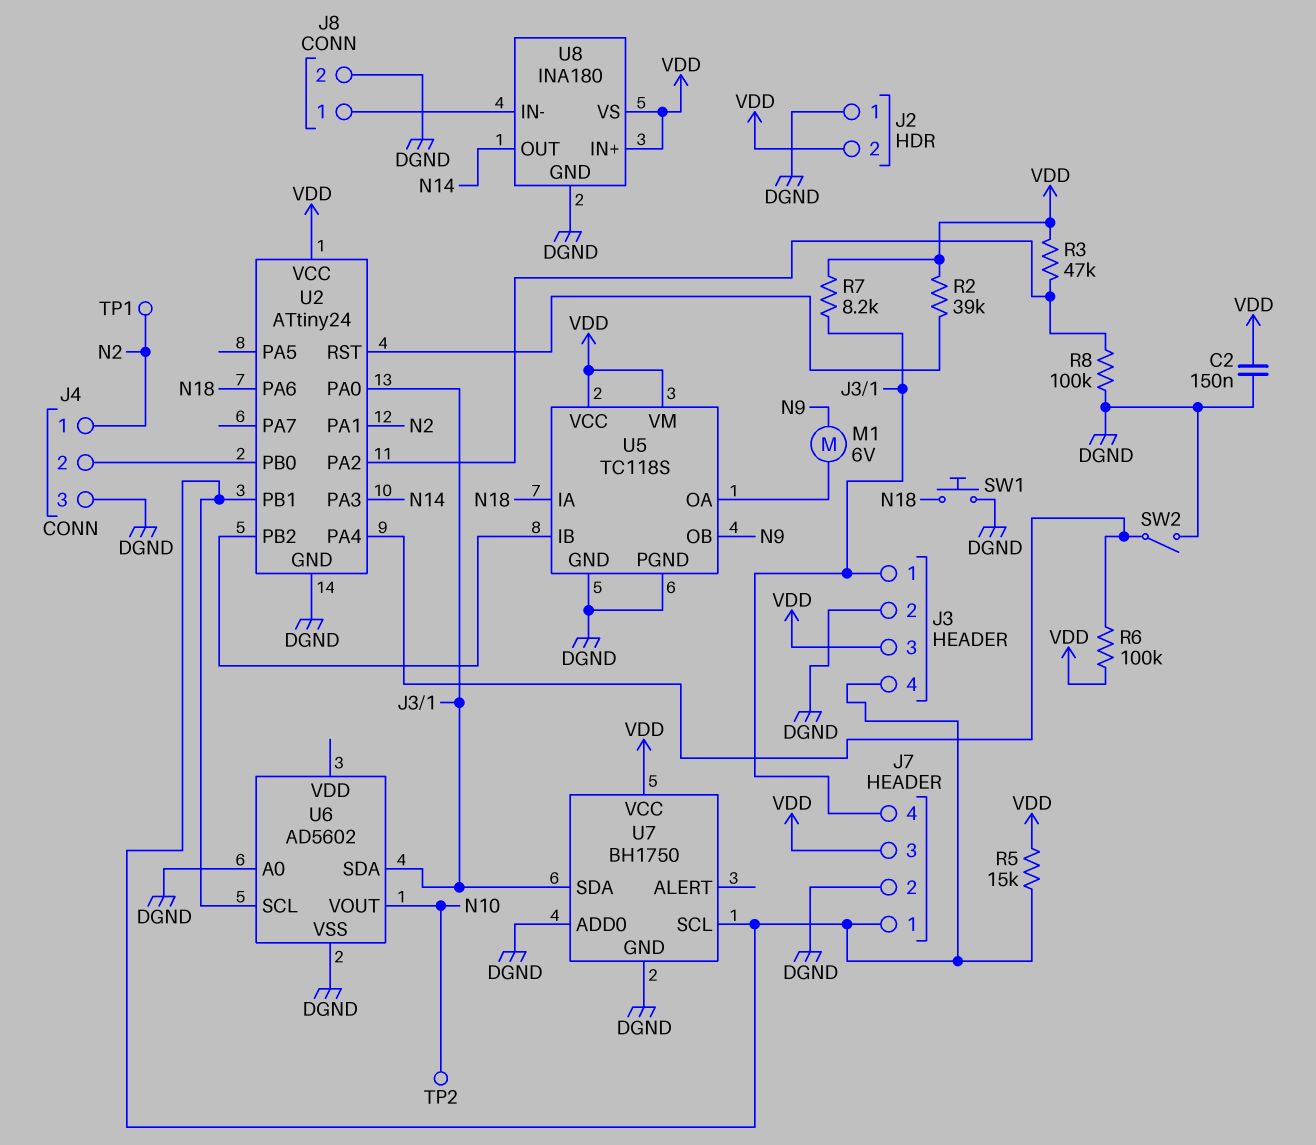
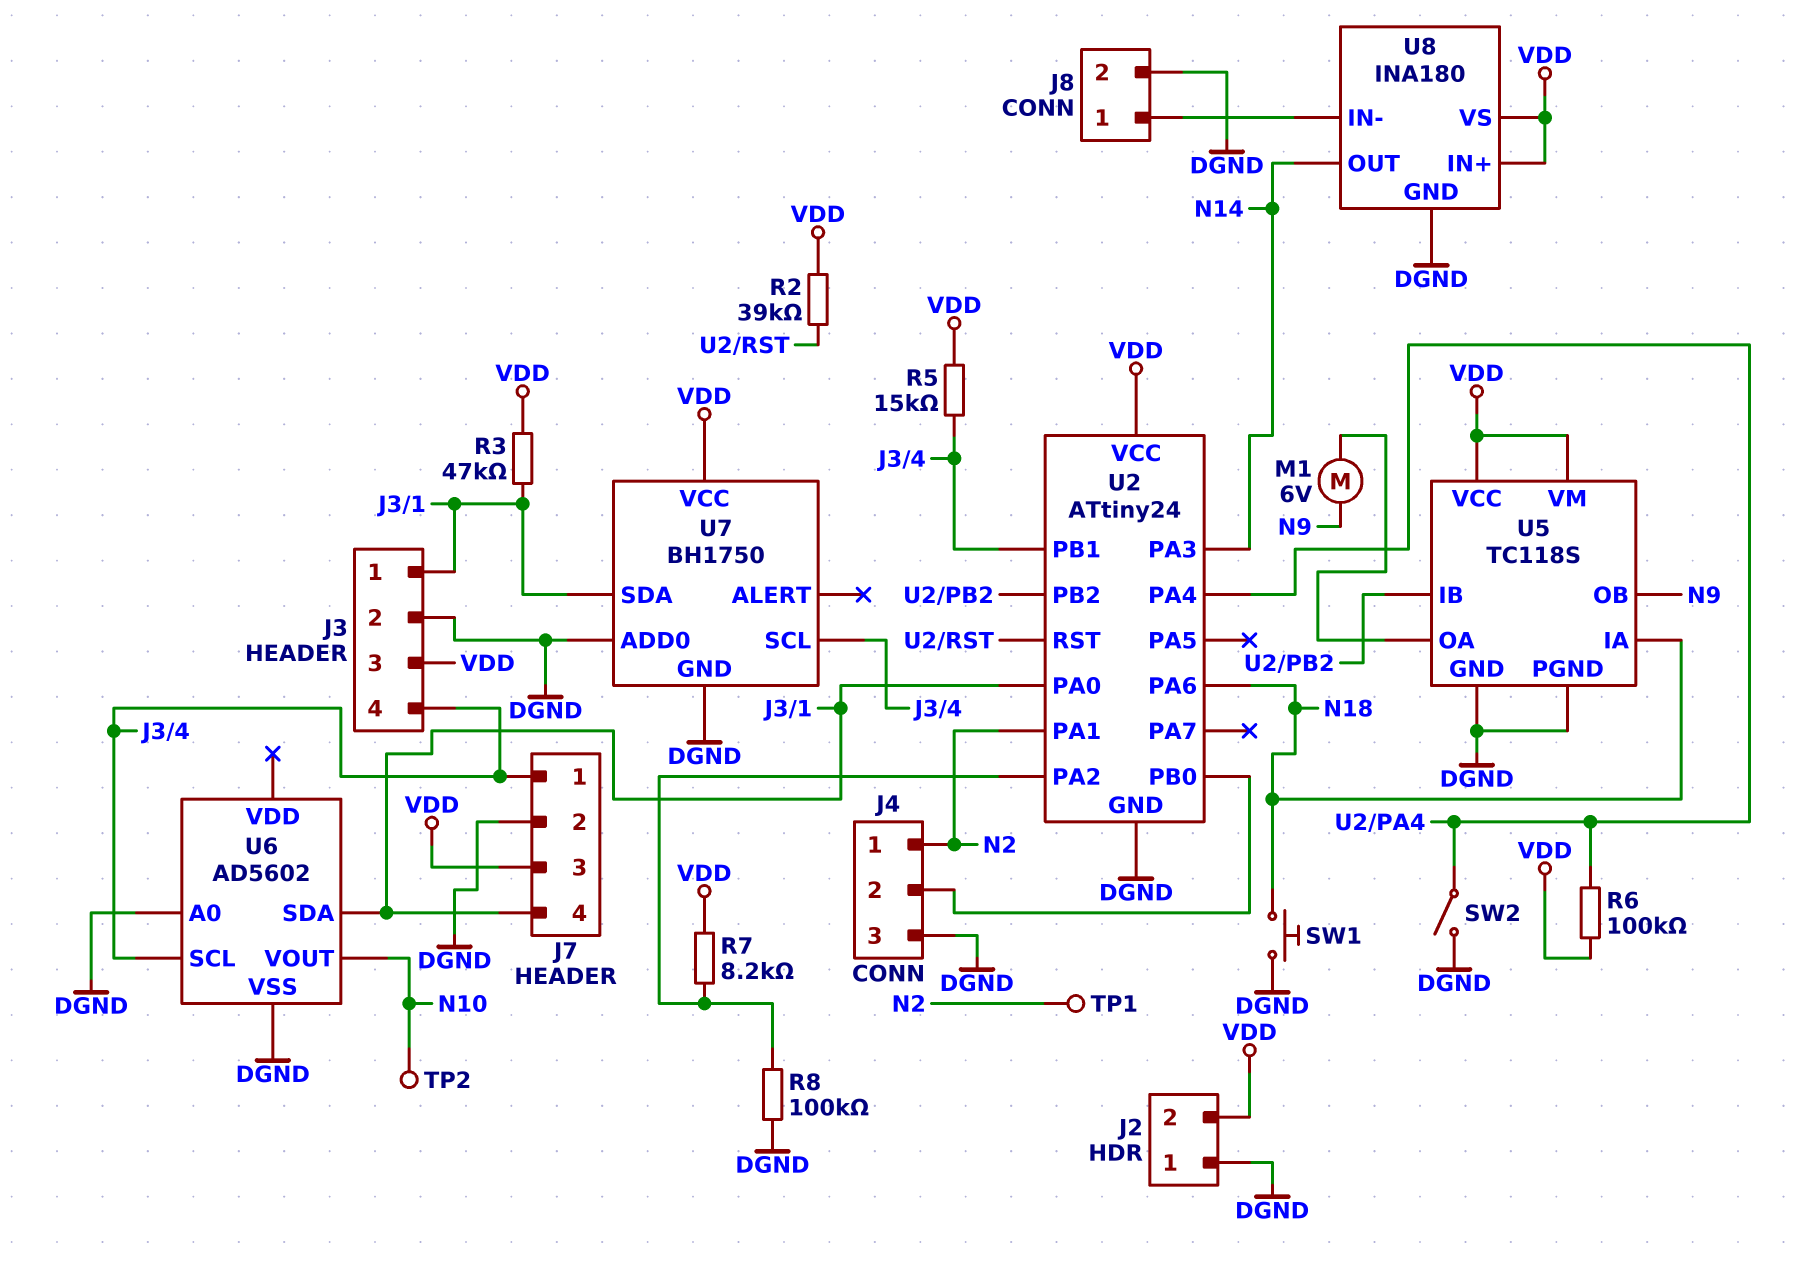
C2: 150nF (DGND, VDD) -> none
R3: 47k (U2/PA2, VDD) -> 47k (J3/1, VDD)
R7: 8.2k (J3/1, VDD) -> 8.2k (U2/PA2, VDD)

